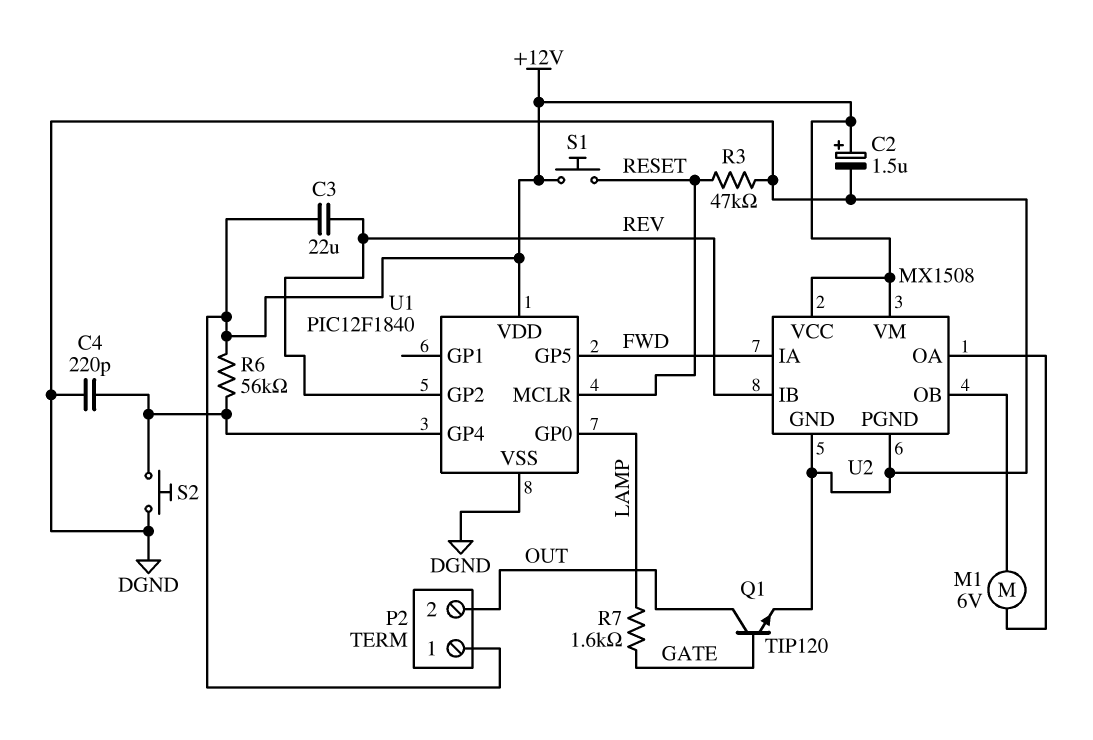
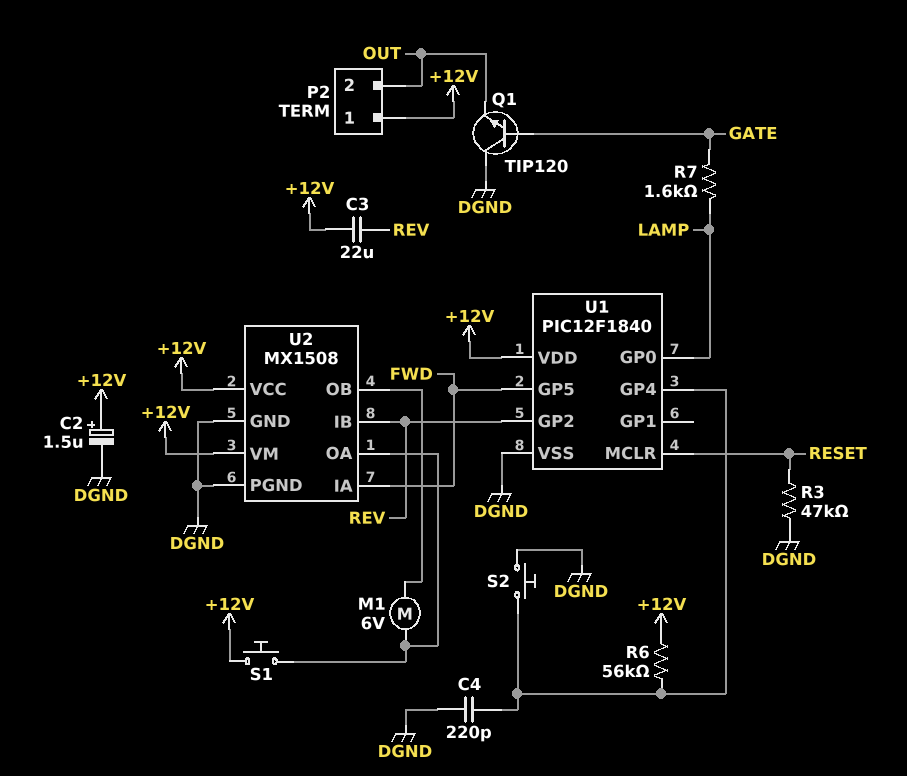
Q1: NPN TIP120 (B GATE, C OUT, E DGND) -> NPN TIP120 (B GATE, C DGND, E OUT)
S1: button (+12V, RESET) -> button (+12V, U2/OA)

